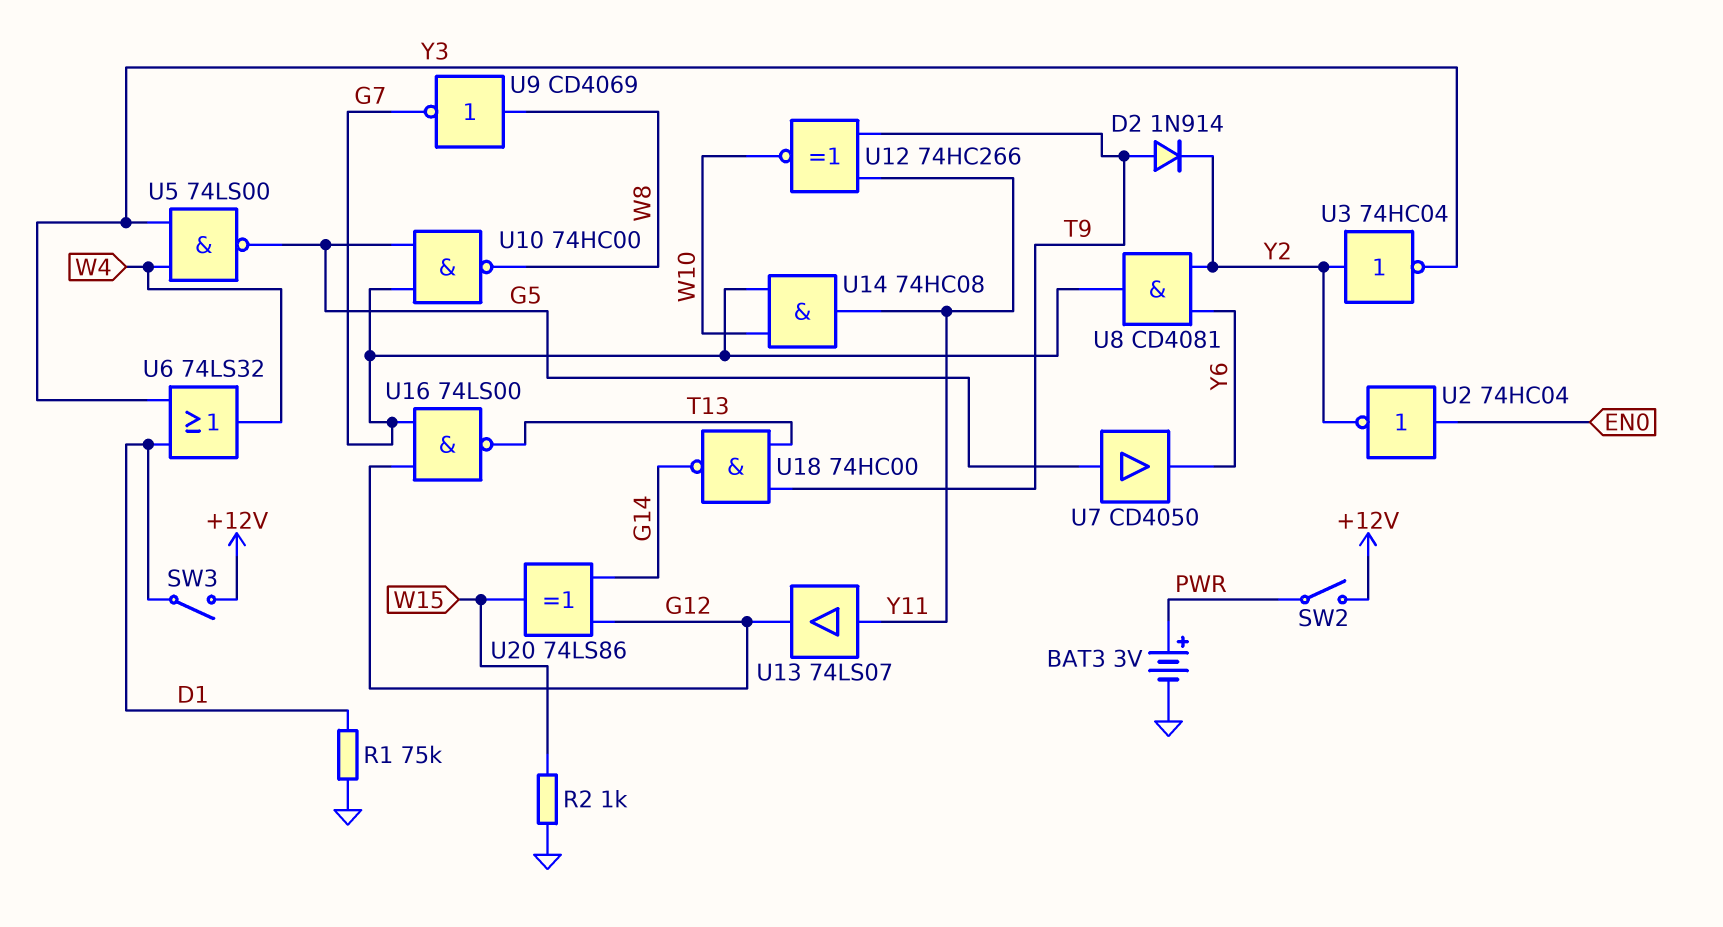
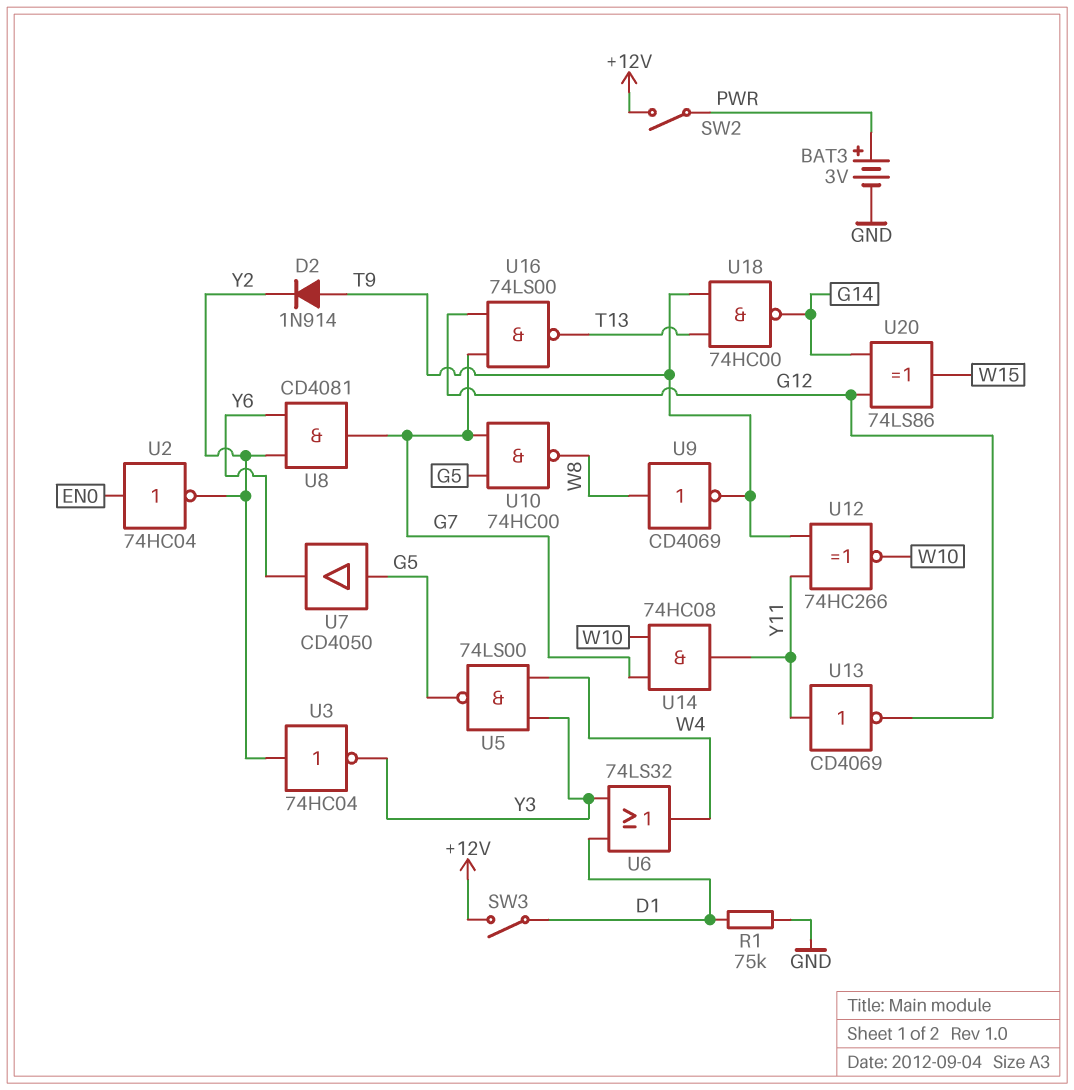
R2: 1k (GND, W15) -> none
U9: NOT CD4069 (in W8, out G7) -> NOT CD4069 (in W8, out T9)
U13: buffer 74LS07 (in Y11, out G12) -> NOT CD4069 (in Y11, out G12)

